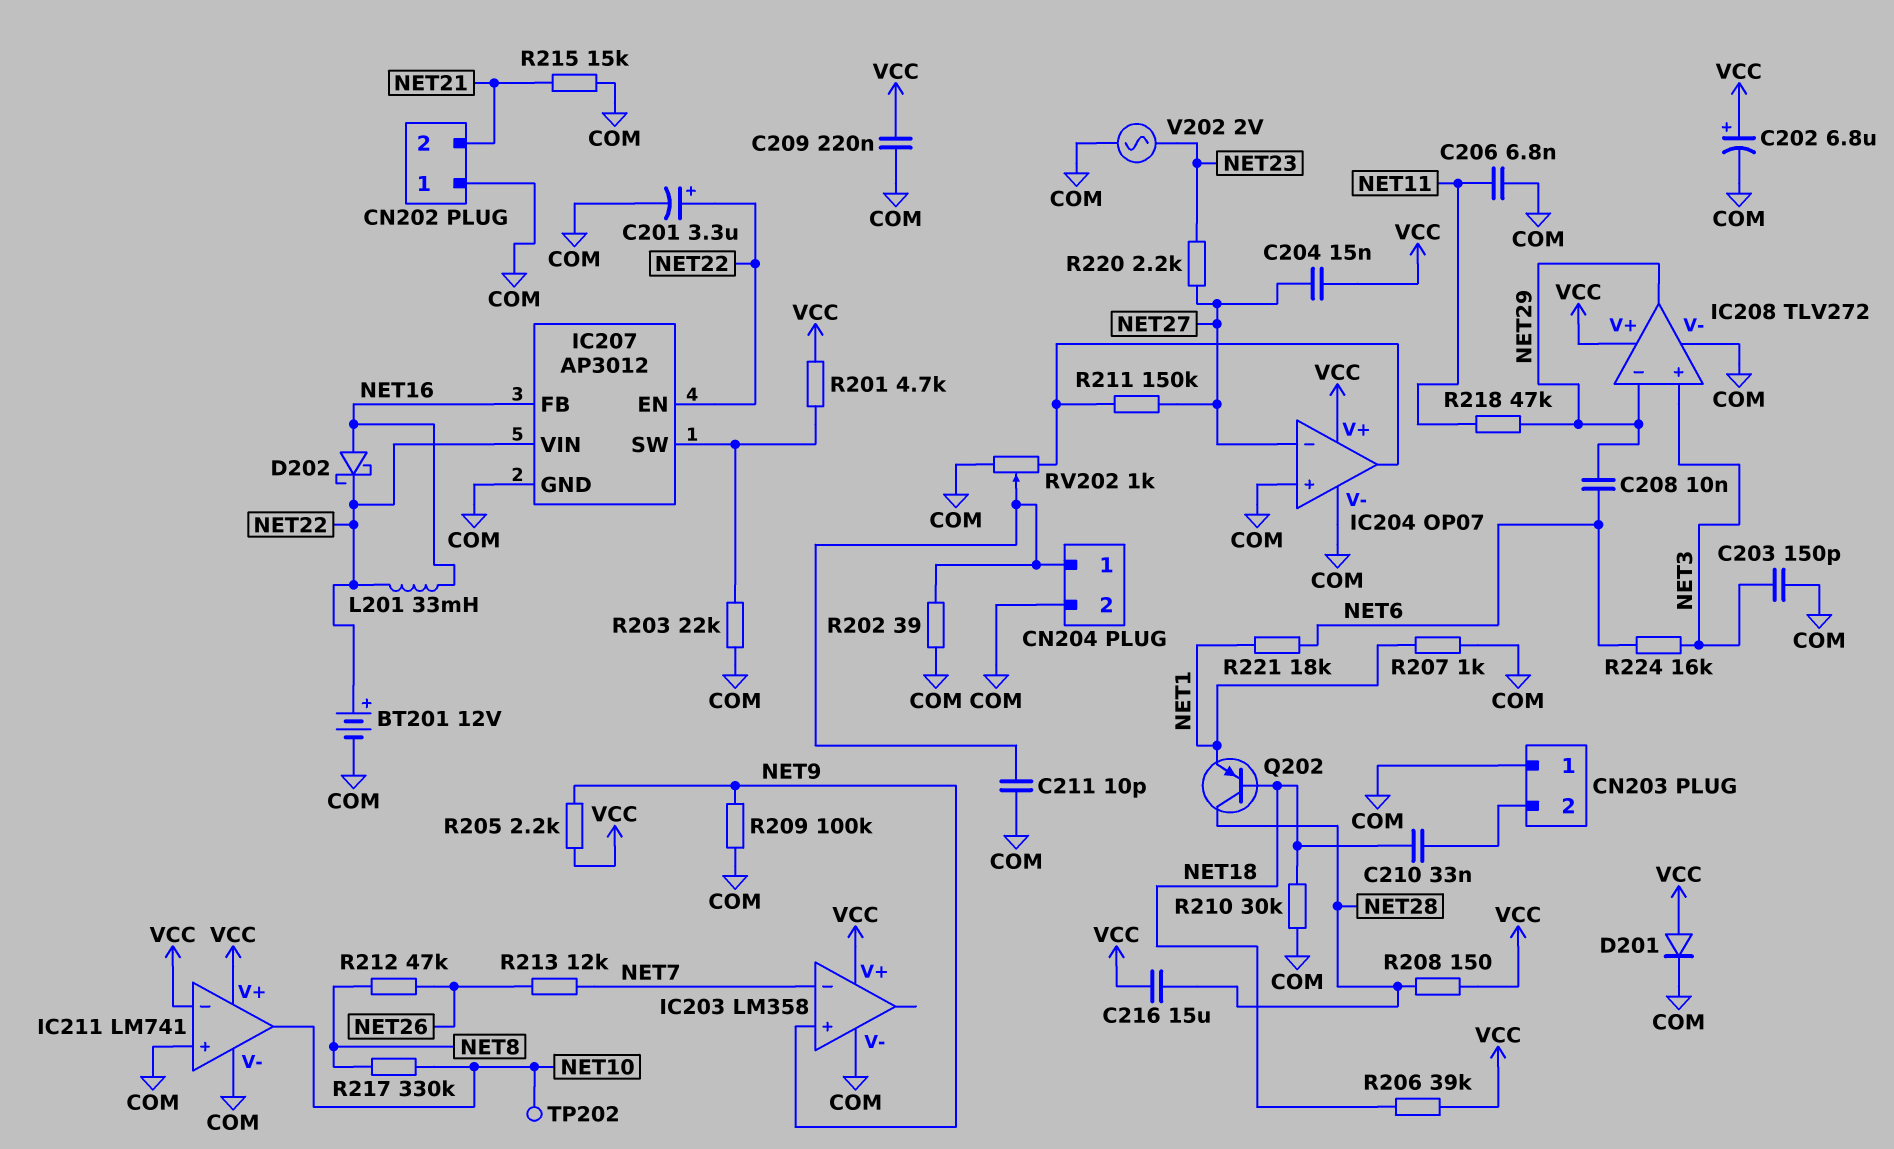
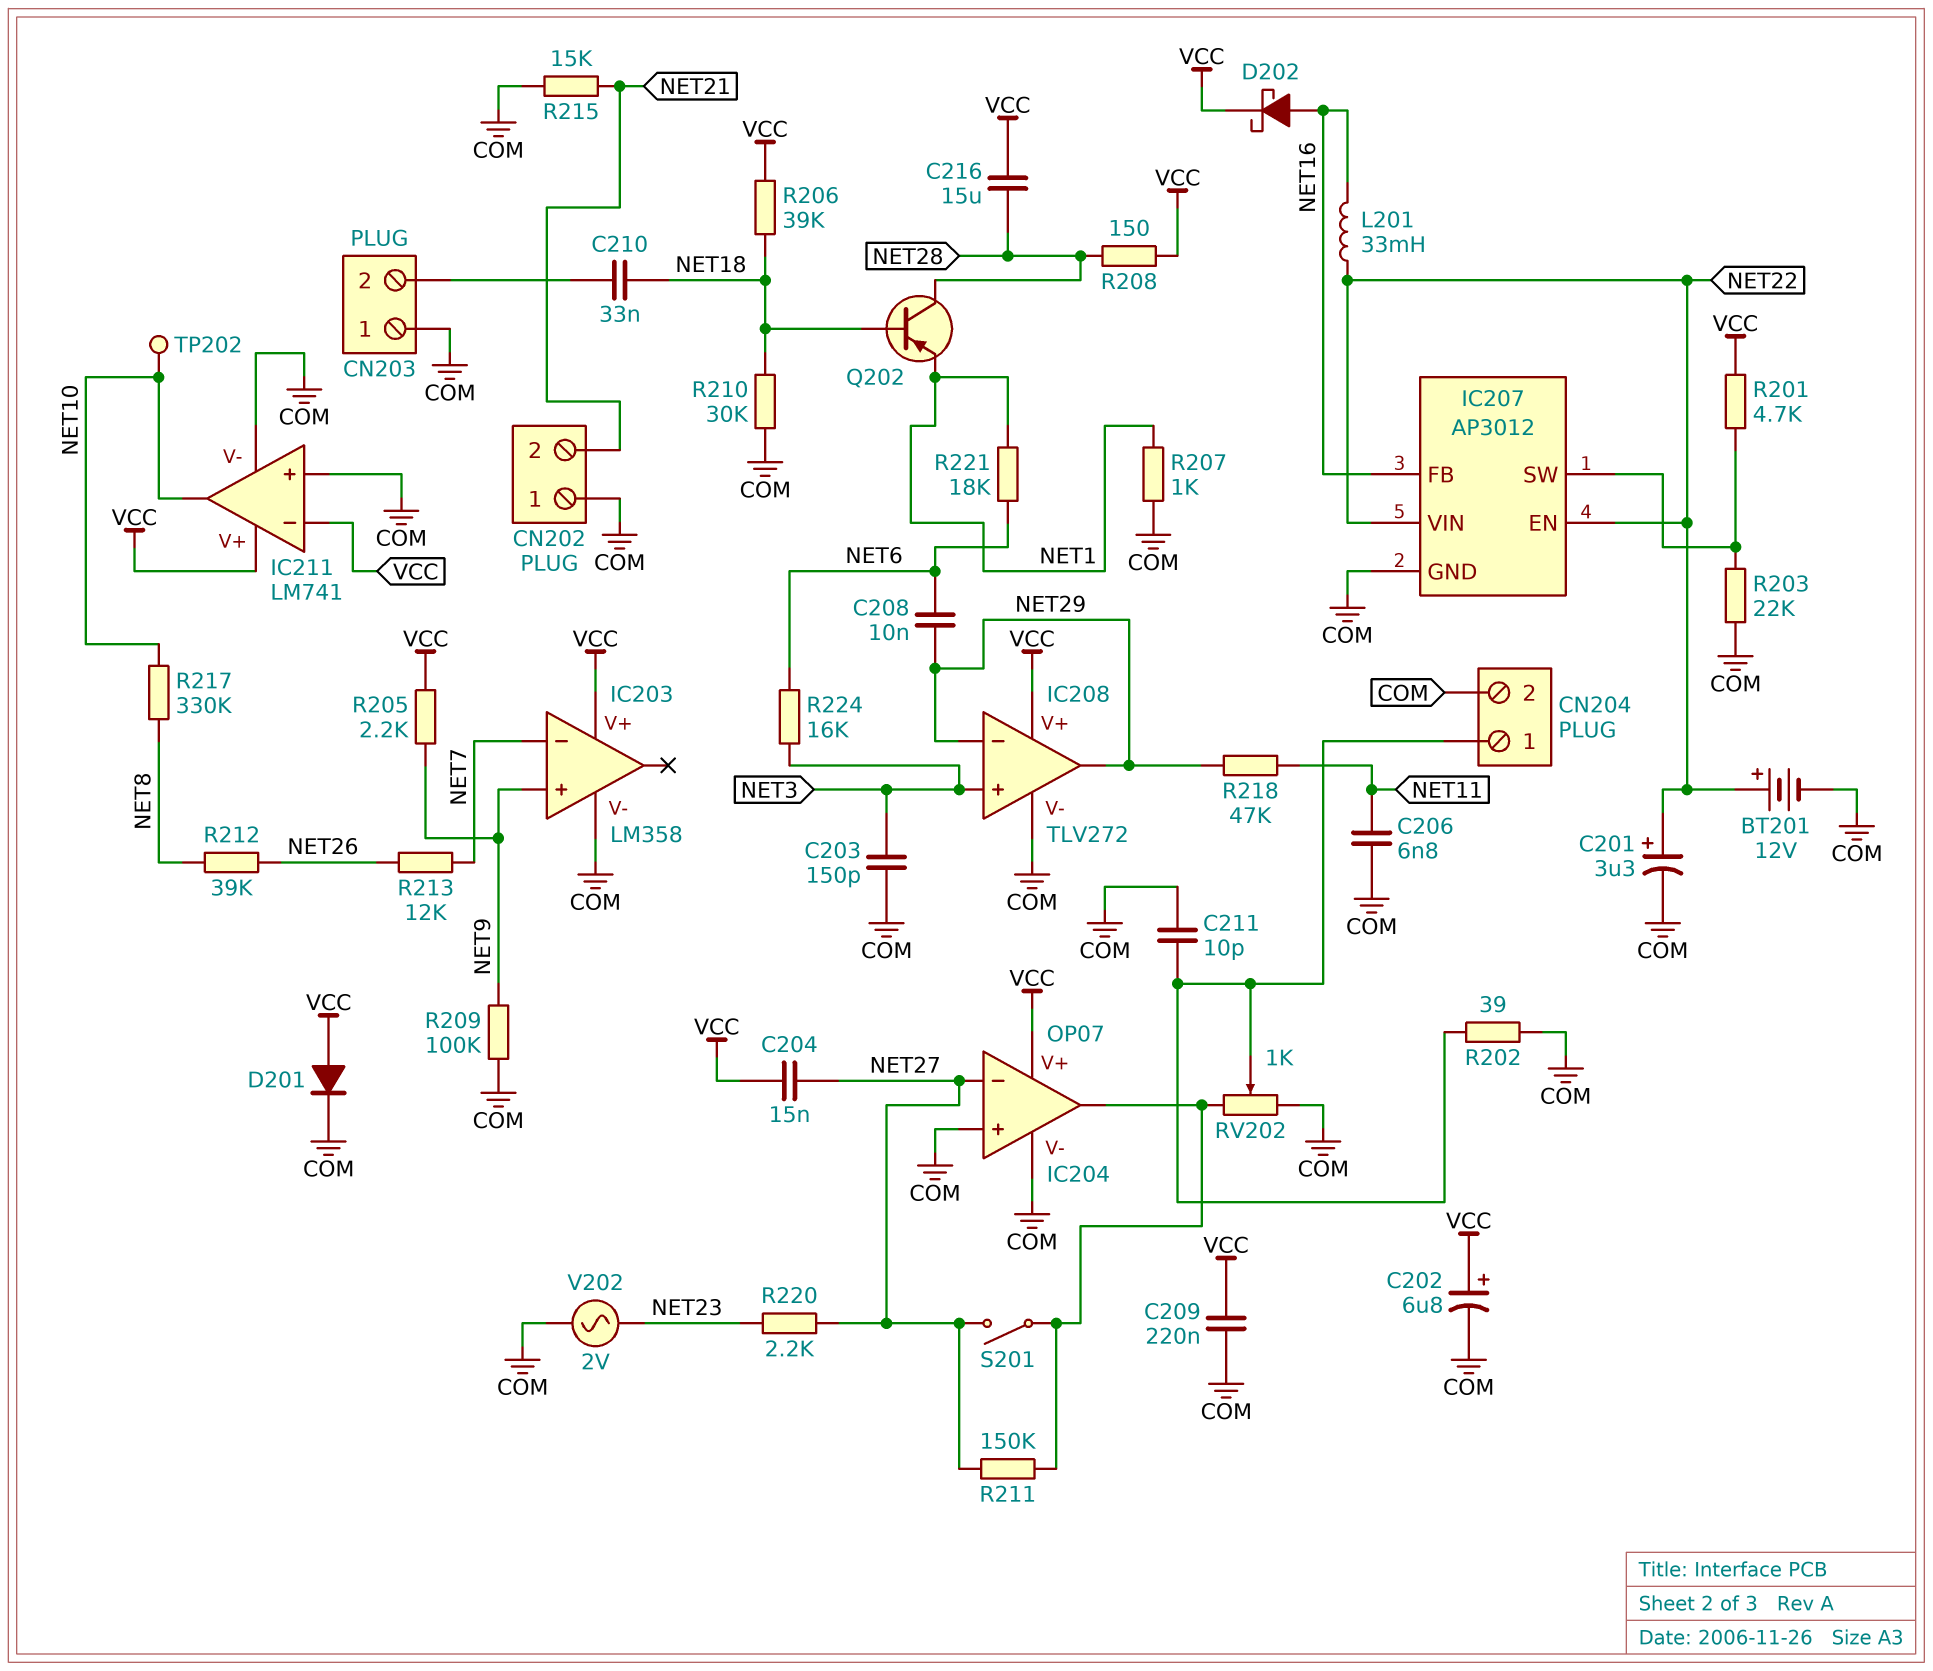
D202: schottky (A NET16, K NET22) -> schottky (A NET16, K VCC)
R212: 47k (NET8, NET26) -> 39k (NET8, NET26)
S201: none -> switch (IC204/out, NET27)

